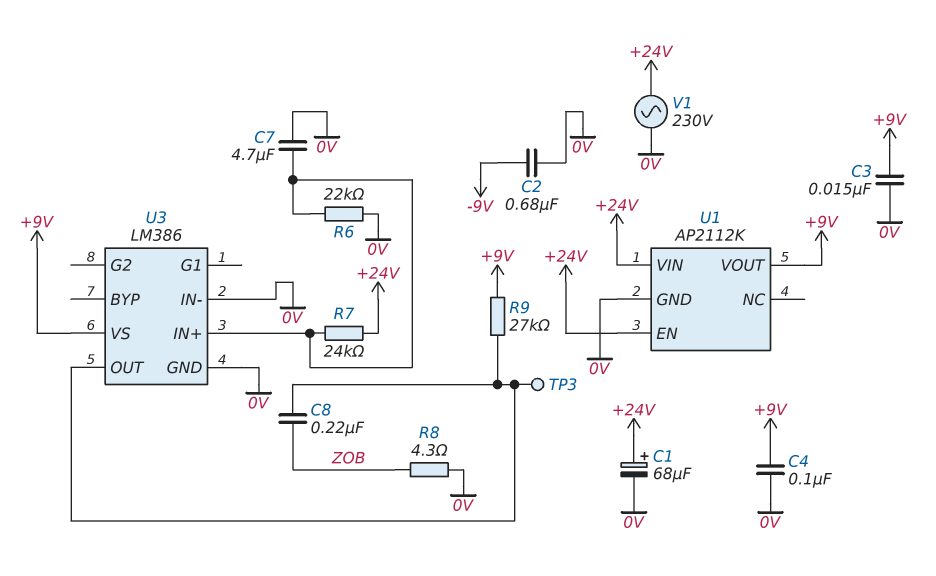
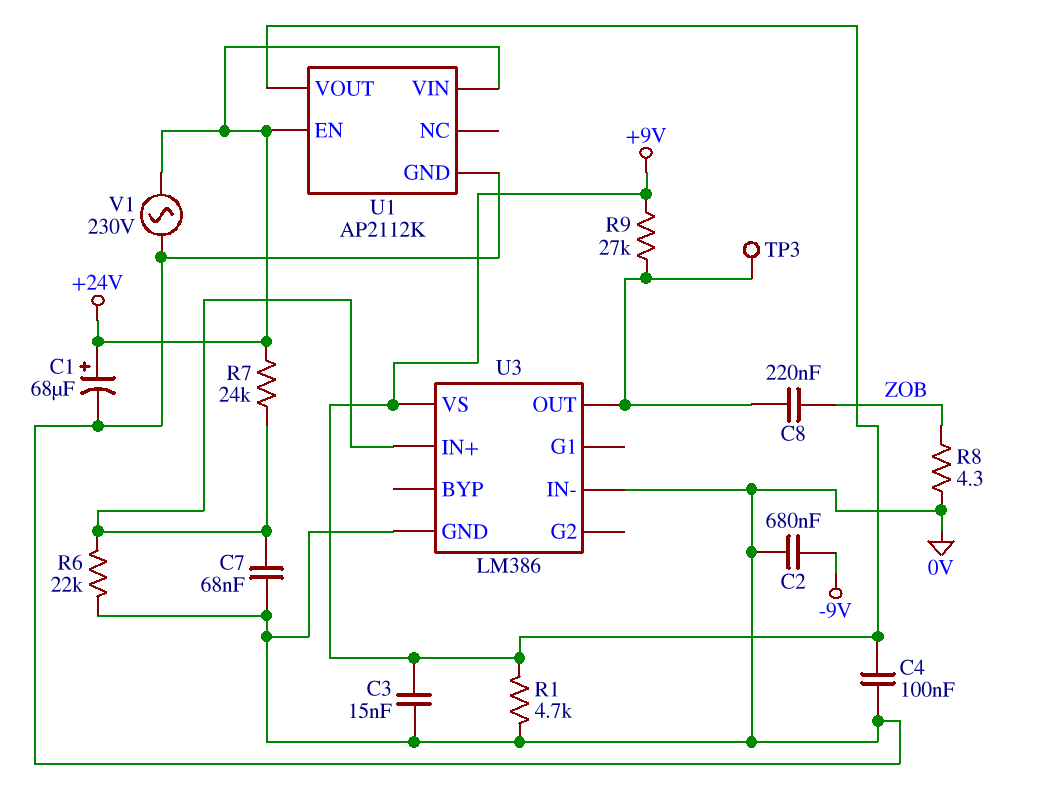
C7: 4.7uF (0V, U3/IN+) -> 68nF (0V, U3/IN+)
R1: none -> 4.7k (+9V, 0V)

